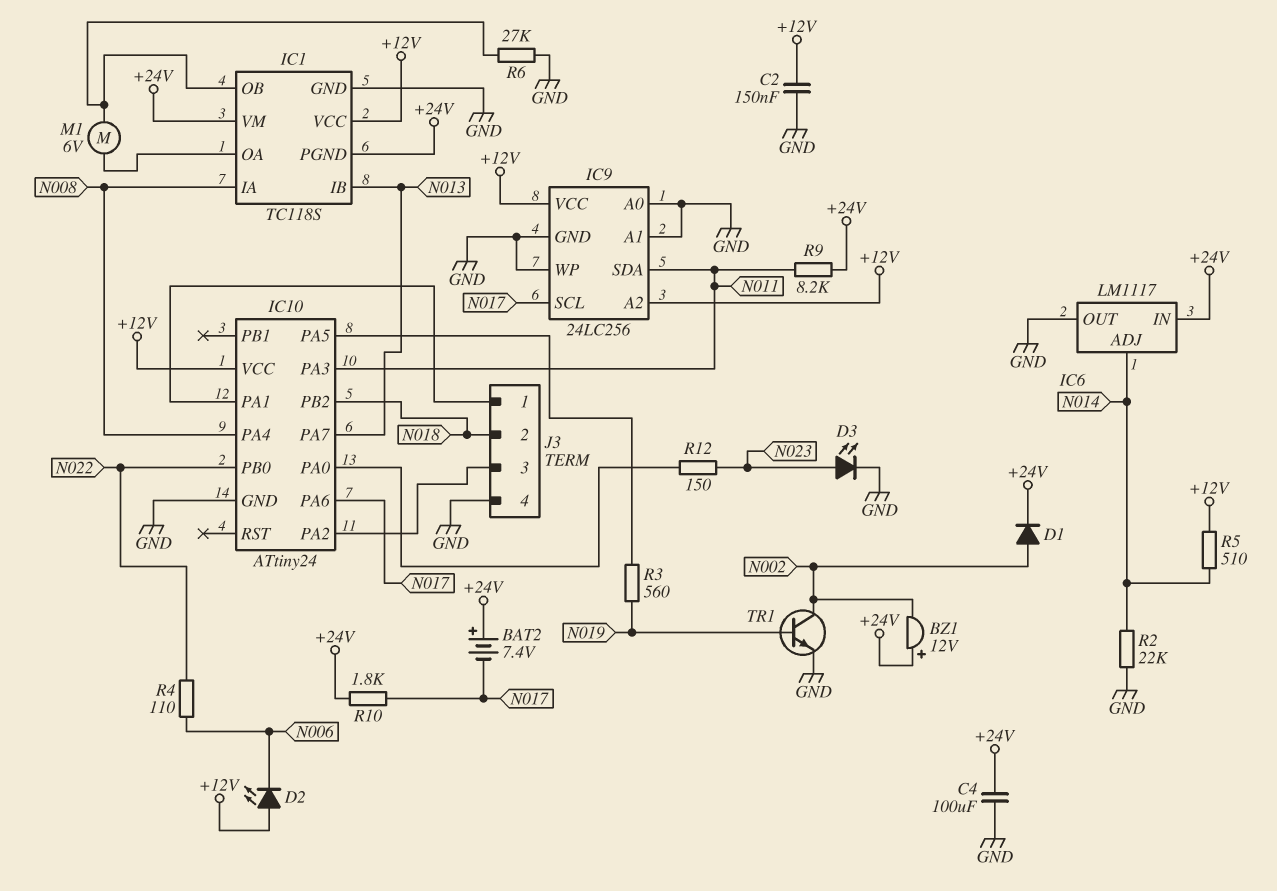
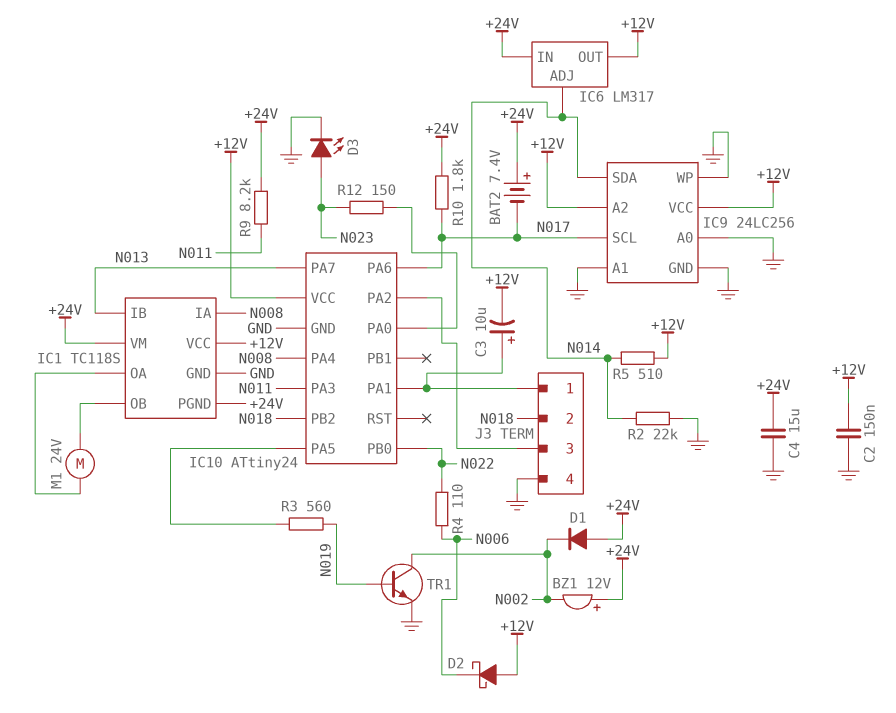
C3: none -> 10uF (plus IC10/PA1, minus +12V)
C4: 100uF (+24V, GND) -> 15uF (+24V, GND)
D1: diode (A N002, K +24V) -> diode (A +24V, K N002)
D2: LED (A +12V, K N006) -> schottky (A +12V, K N006)
IC6: LM1117 -> LM317
IC6 pin OUT: GND -> +12V
IC9 pin SDA: N011 -> N014
M1: motor 6V (IC1/OA, IC1/OB) -> motor 24V (IC1/OA, IC1/OB)
R6: 27k (GND, IC1/OB) -> none

